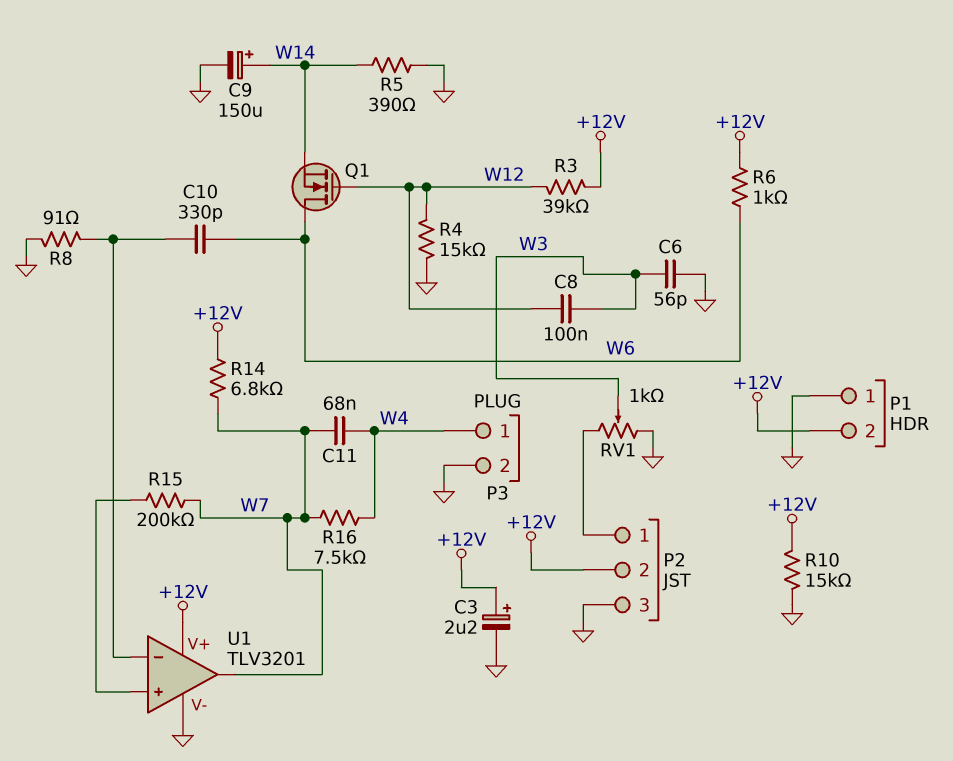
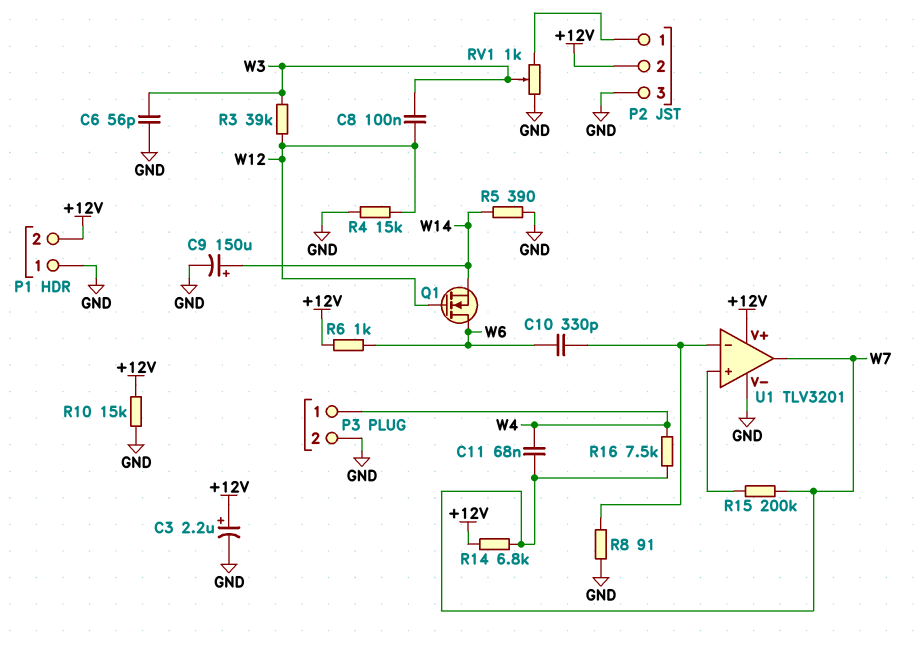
R3: 39k (+12V, W12) -> 39k (W3, W12)

